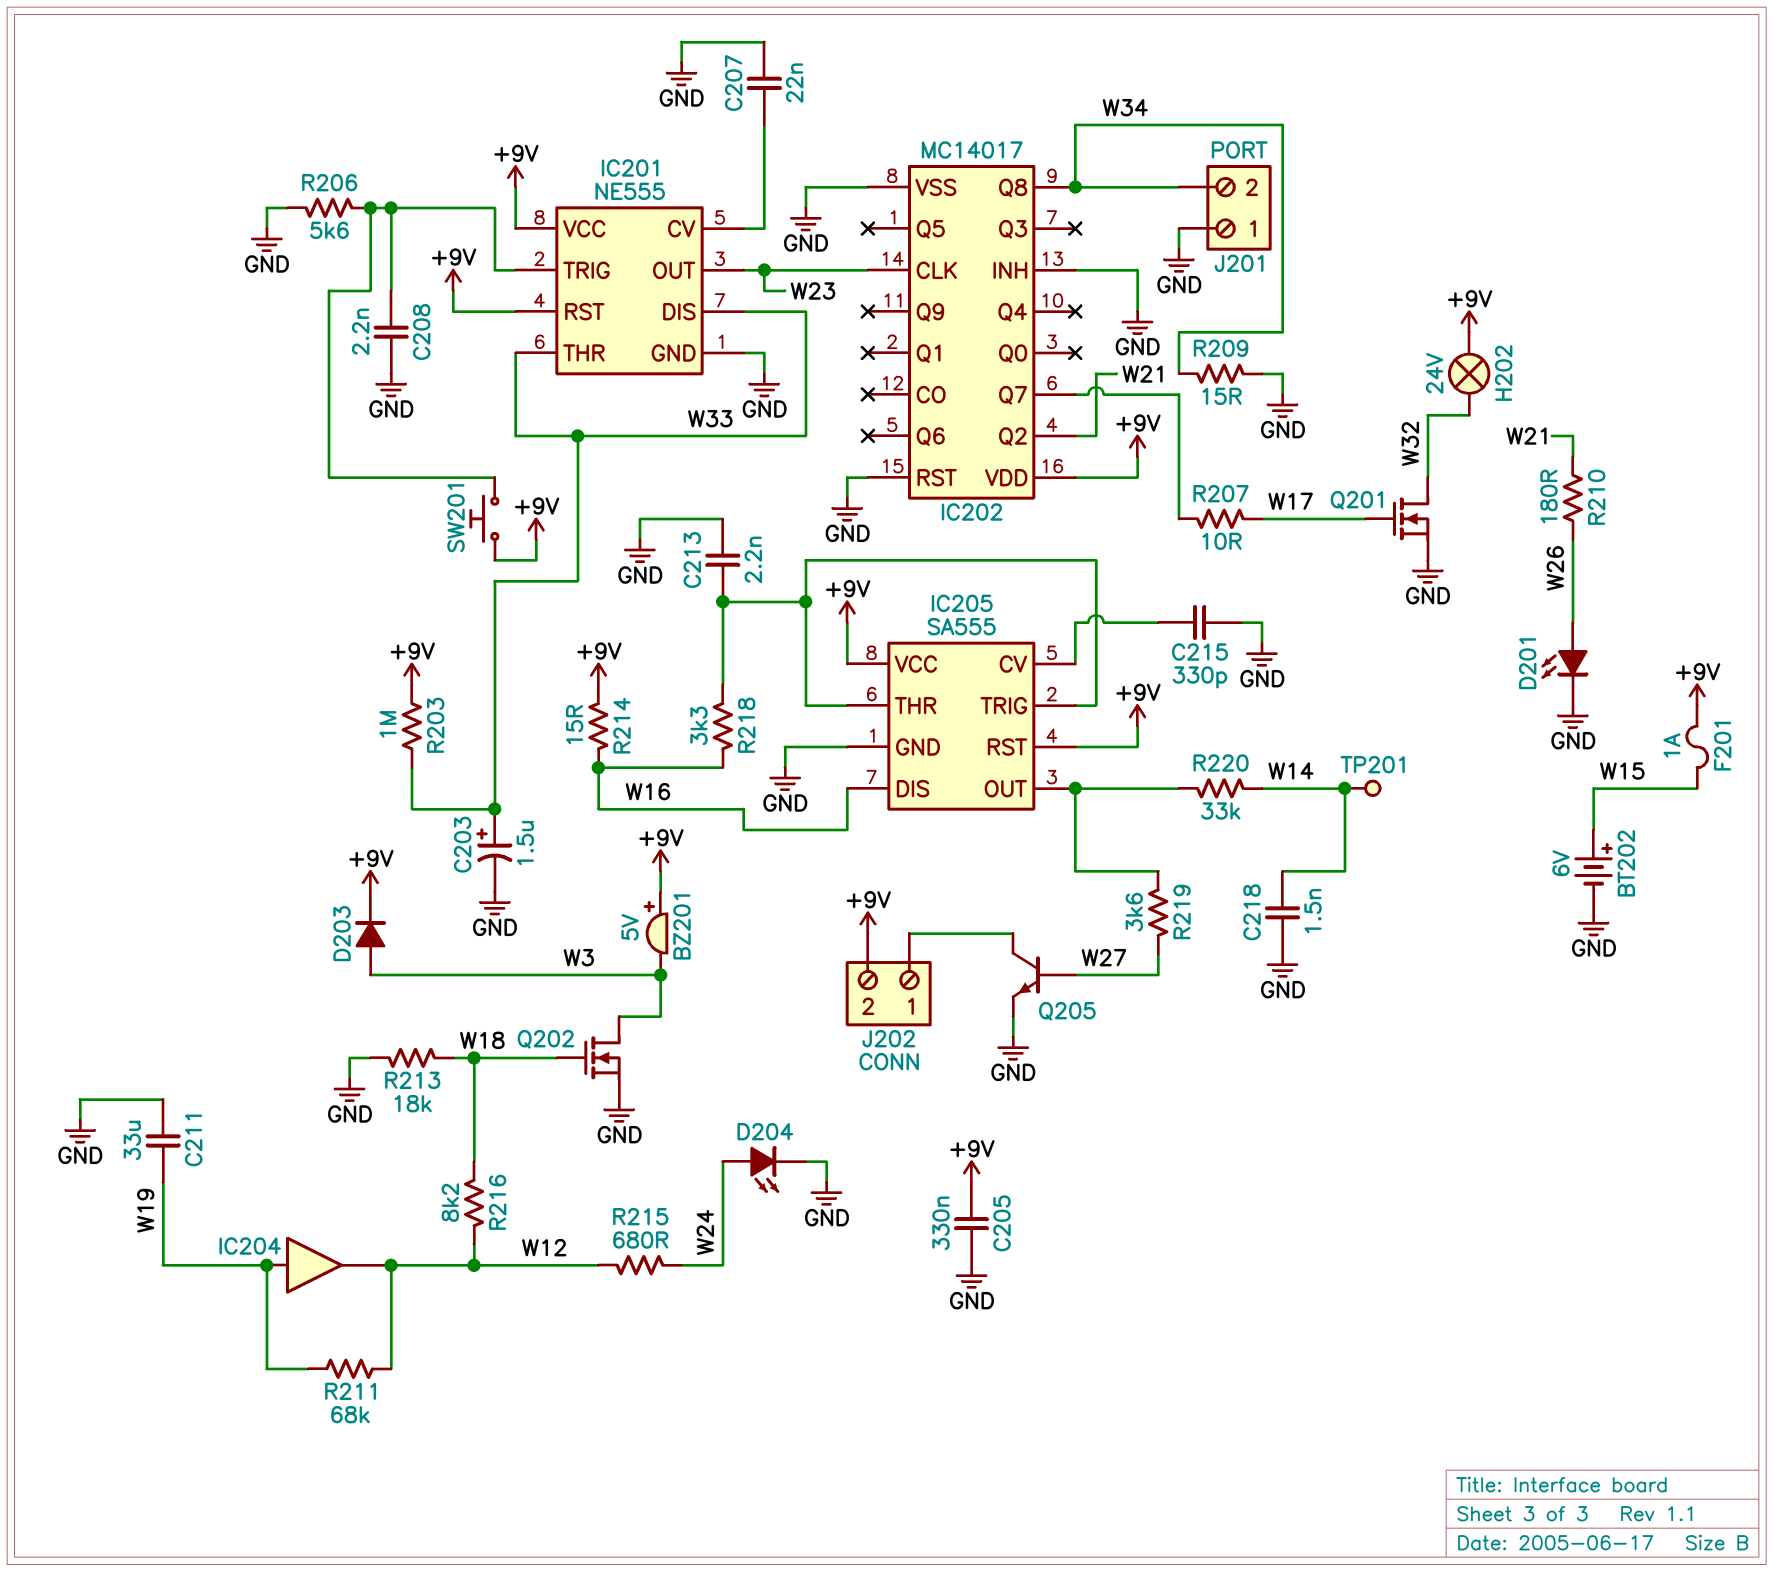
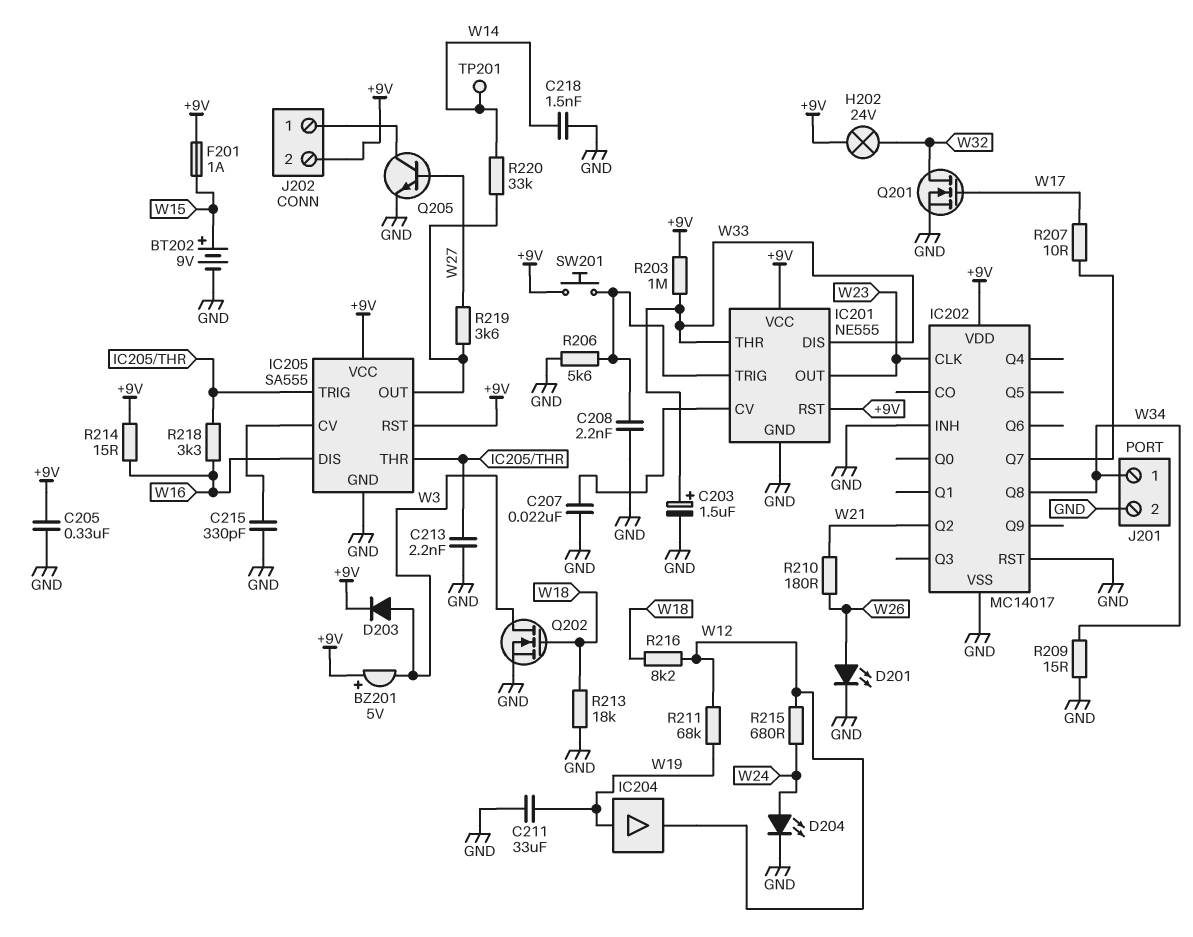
BT202: 6V (plus W15, minus GND) -> 9V (plus W15, minus GND)
J201 pin 1: GND -> W34
J201 pin 2: W34 -> GND

